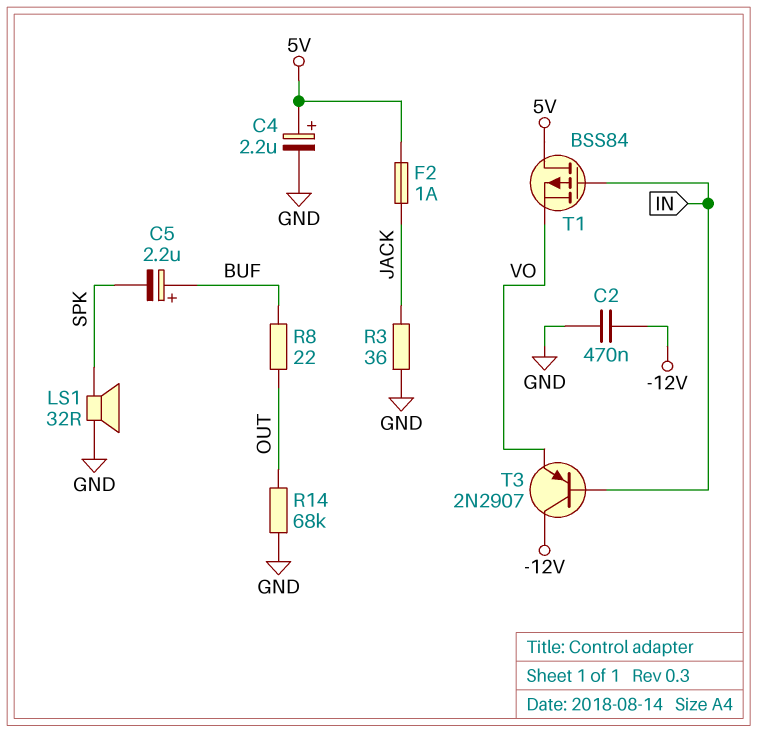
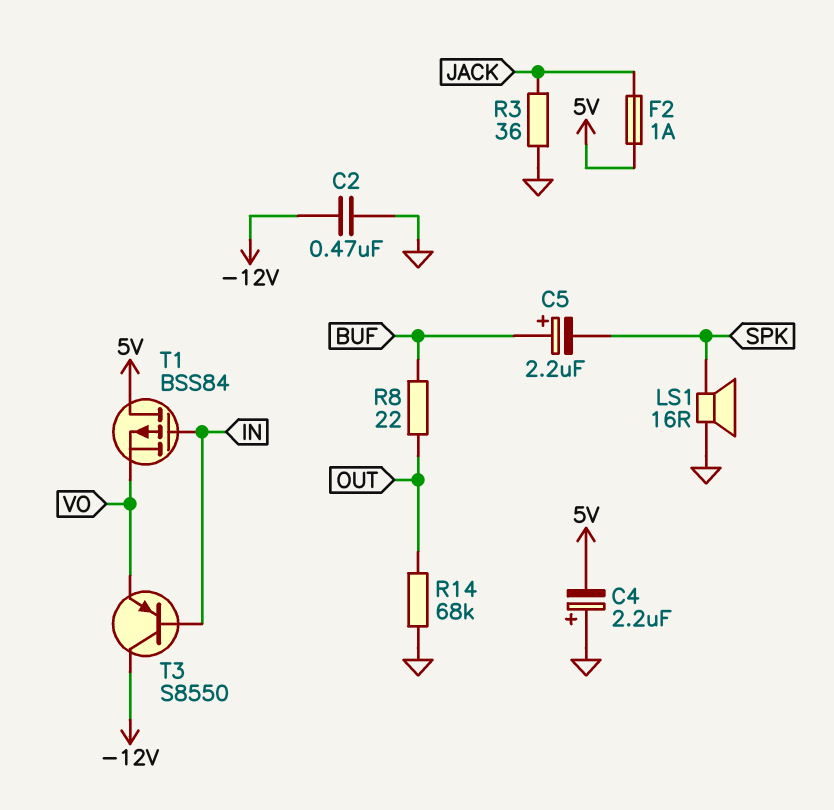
C4: 2.2uF (plus 5V, minus GND) -> 2.2uF (plus GND, minus 5V)
LS1: speaker 32R (GND, SPK) -> speaker 16R (GND, SPK)
T3: PNP 2N2907 (B IN, C -12V, E VO) -> PNP S8550 (B IN, C -12V, E VO)

